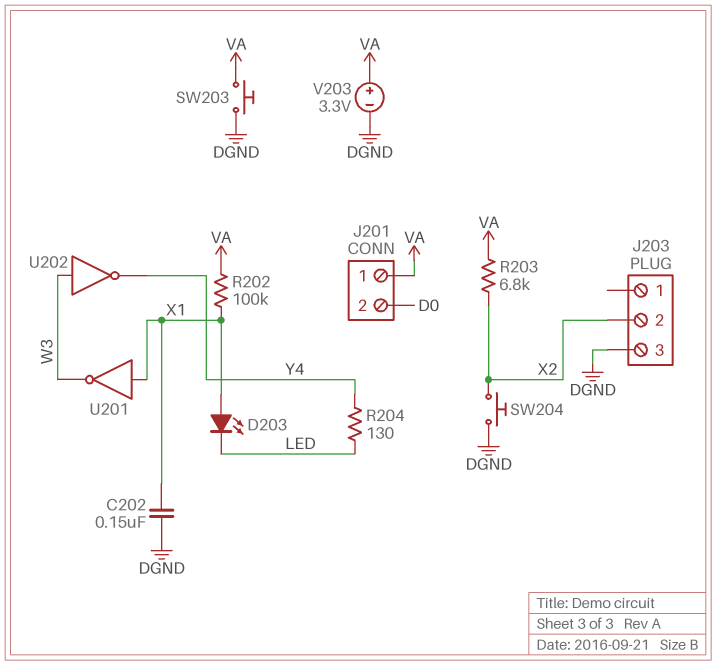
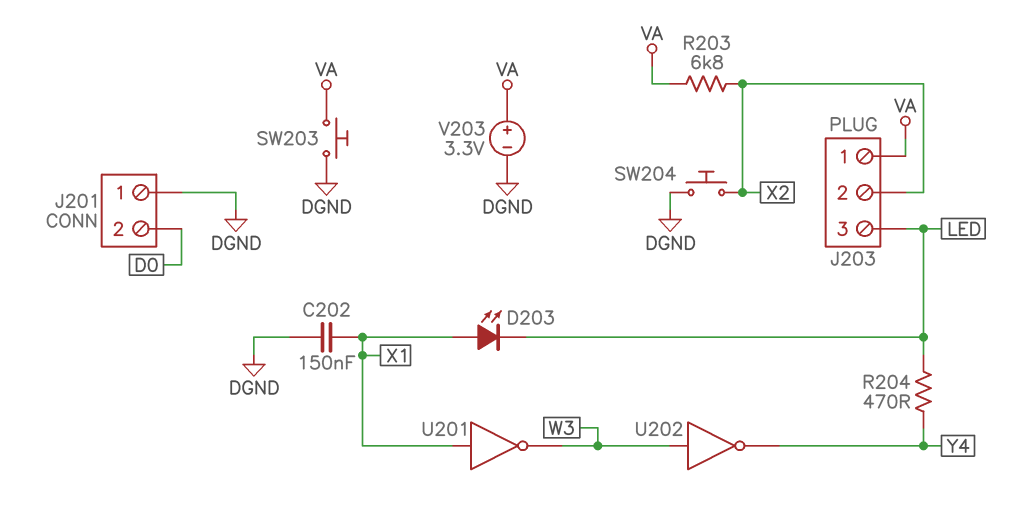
J201 pin 1: VA -> DGND
J203 pin 1: none -> VA
J203 pin 3: DGND -> LED
R202: 100k (VA, X1) -> none
R204: 130 (LED, Y4) -> 470 (LED, Y4)

